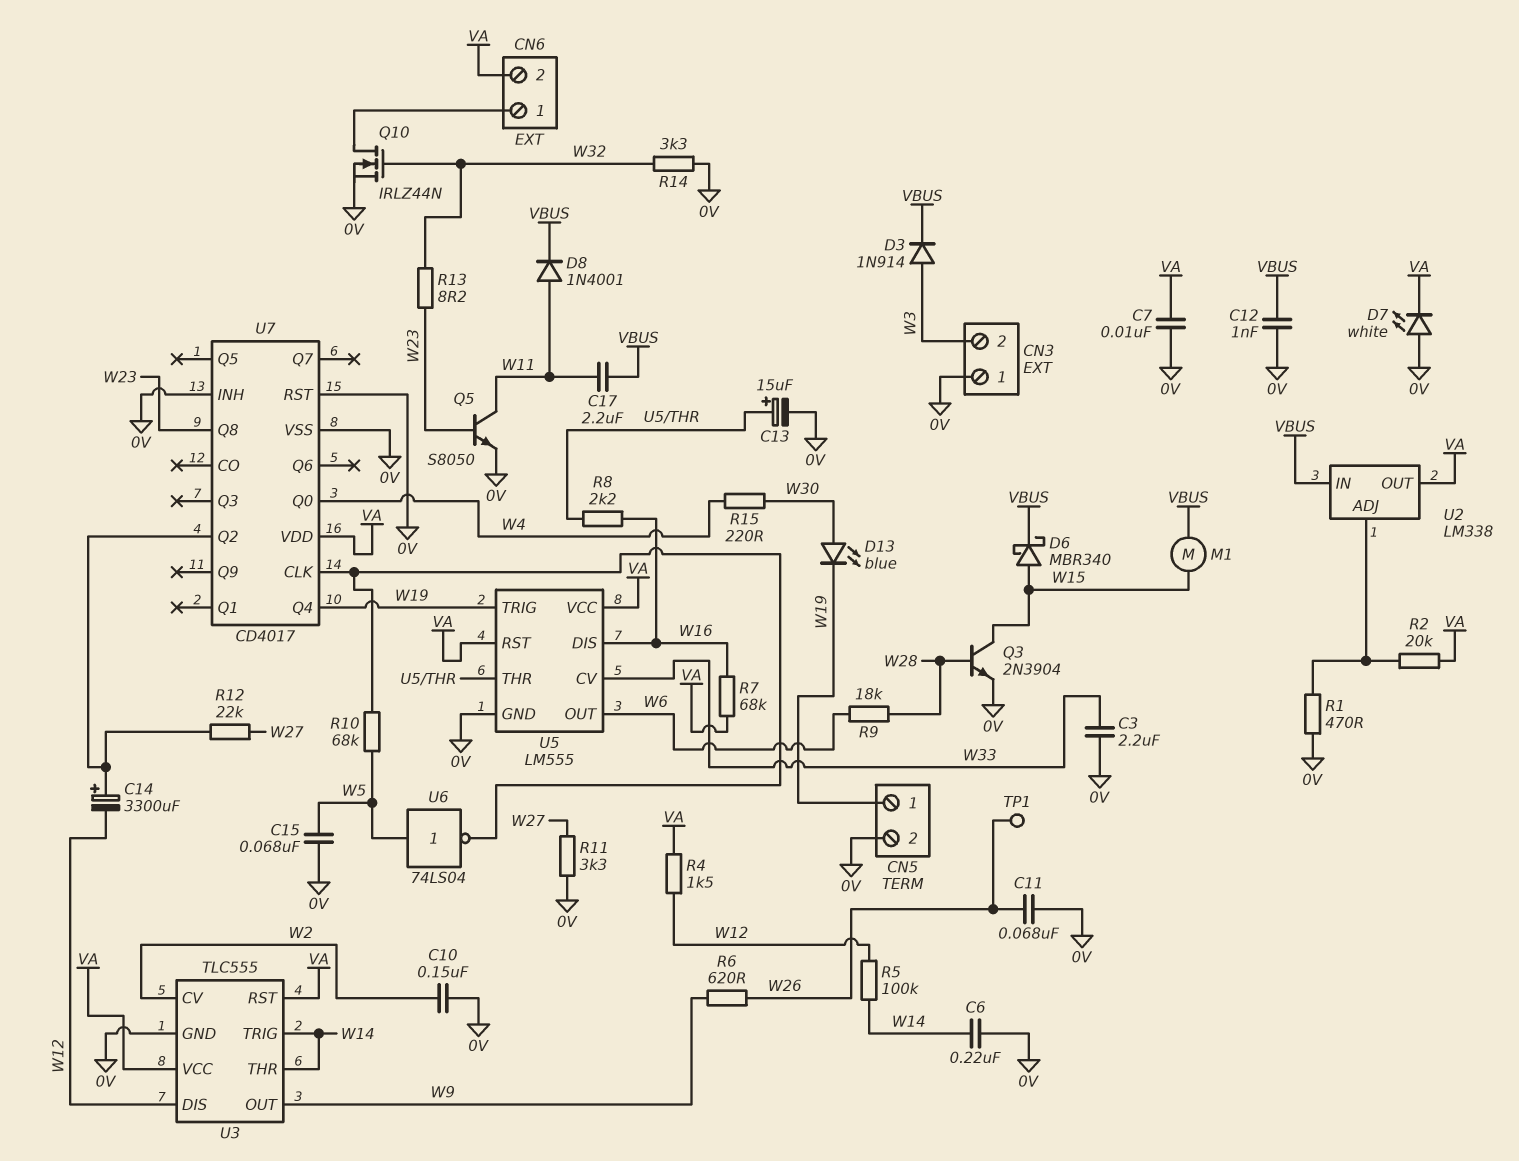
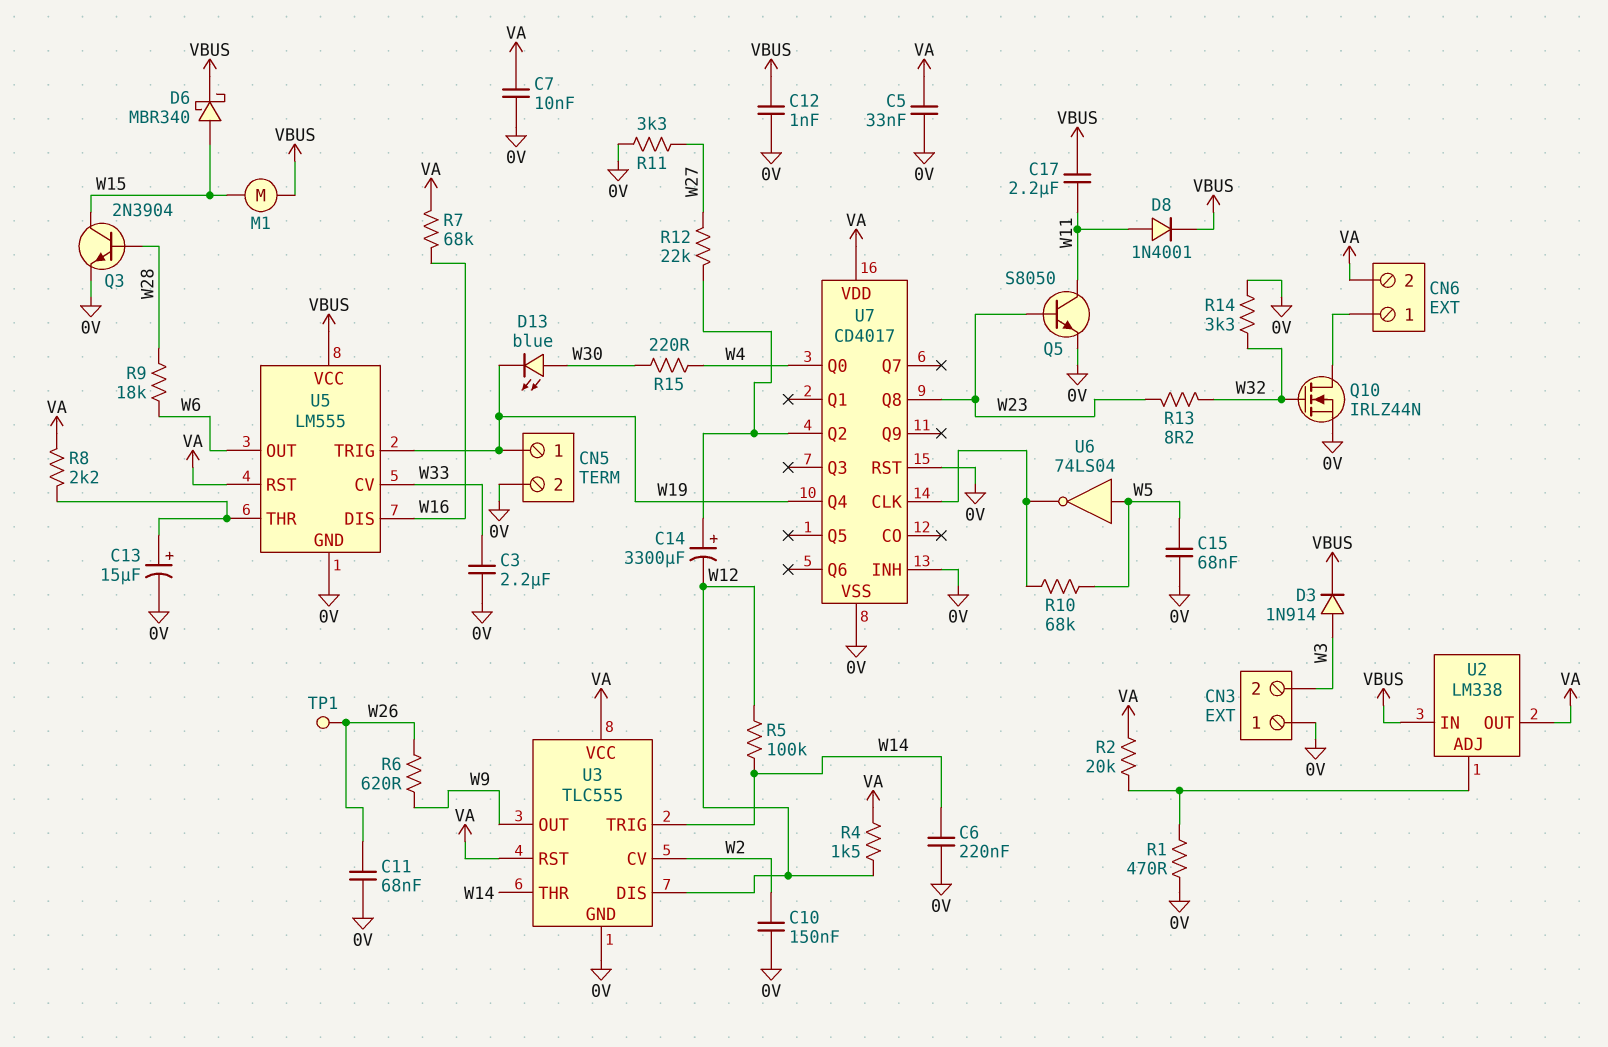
C5: none -> 33nF (0V, VA)
D7: LED white (A 0V, K VA) -> none
R8: 2.2k (U5/THR, W16) -> 2.2k (U5/THR, VA)
U5 pin VCC: VA -> VBUS

